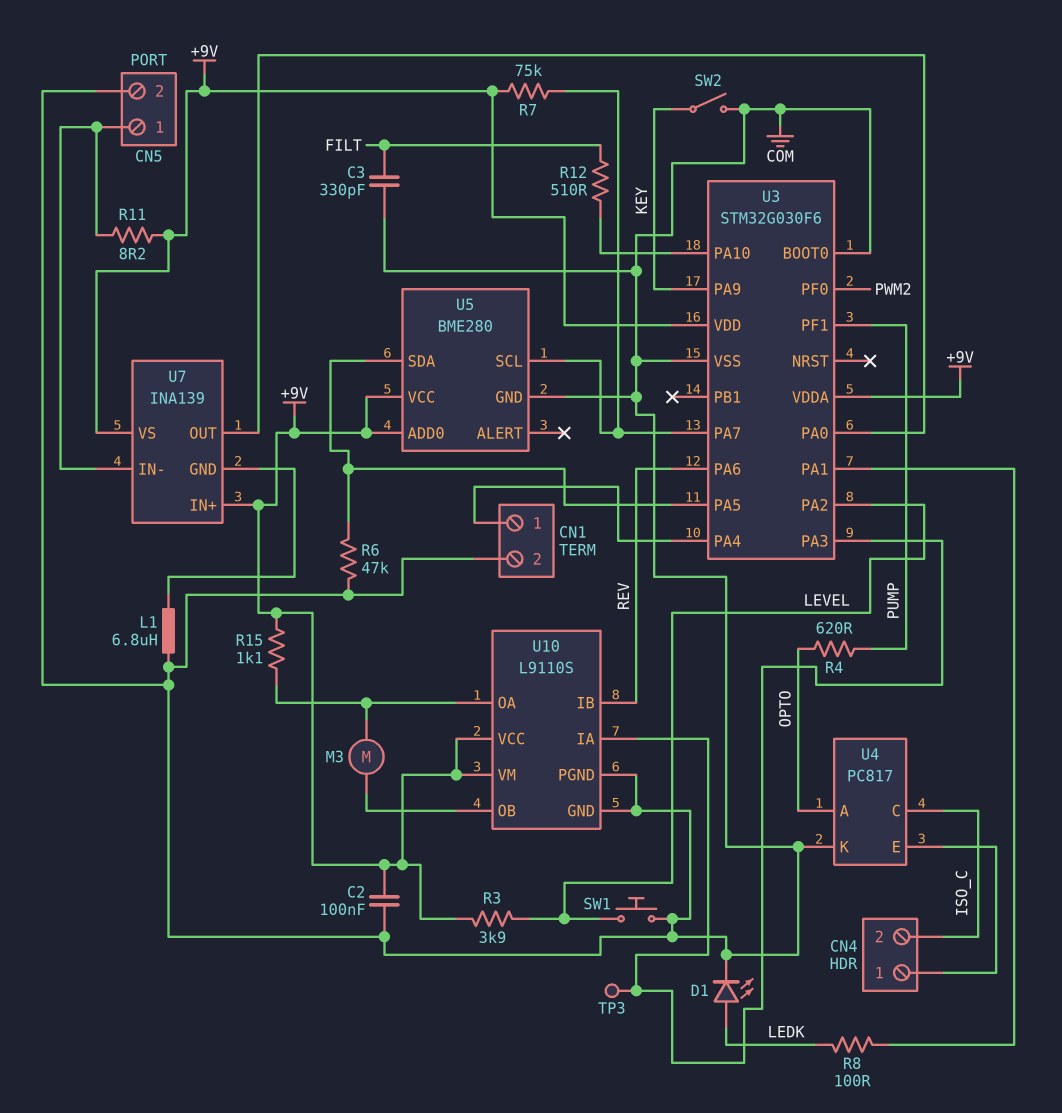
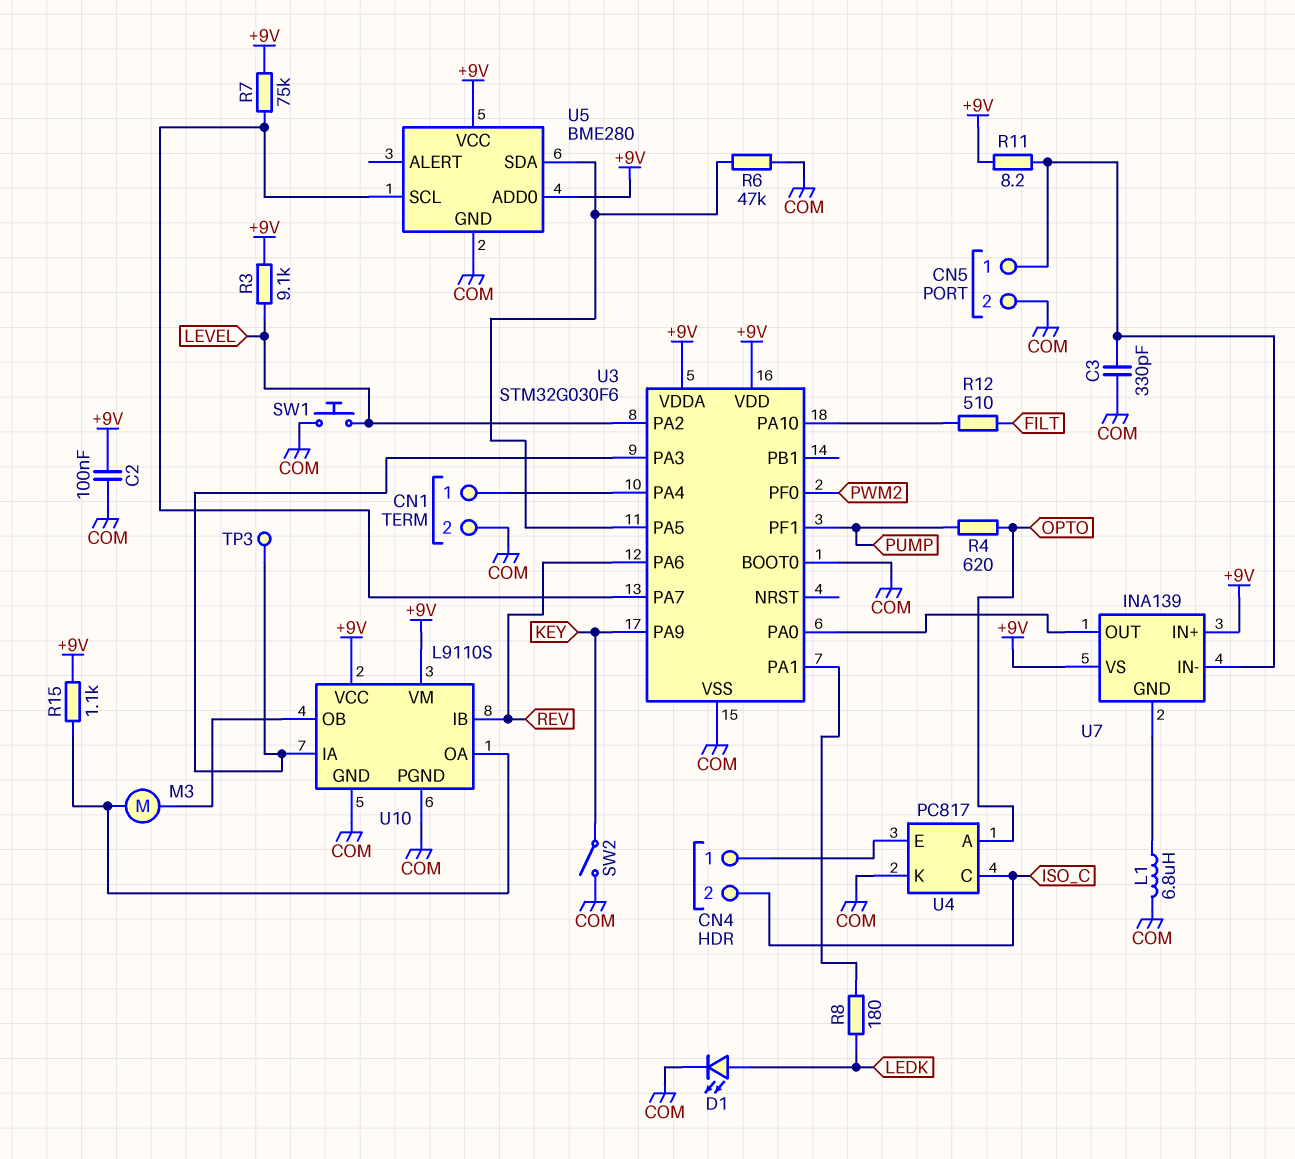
C3: 330pF (COM, FILT) -> 330pF (CN5/1, COM)
R3: 3.9k (+9V, LEVEL) -> 9.1k (+9V, LEVEL)
R8: 100 (LEDK, U3/PA1) -> 180 (LEDK, U3/PA1)

